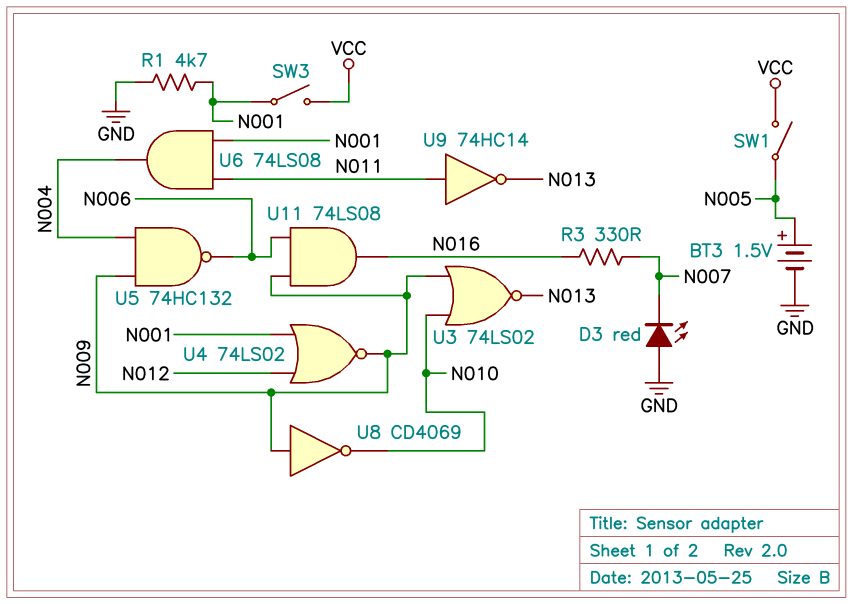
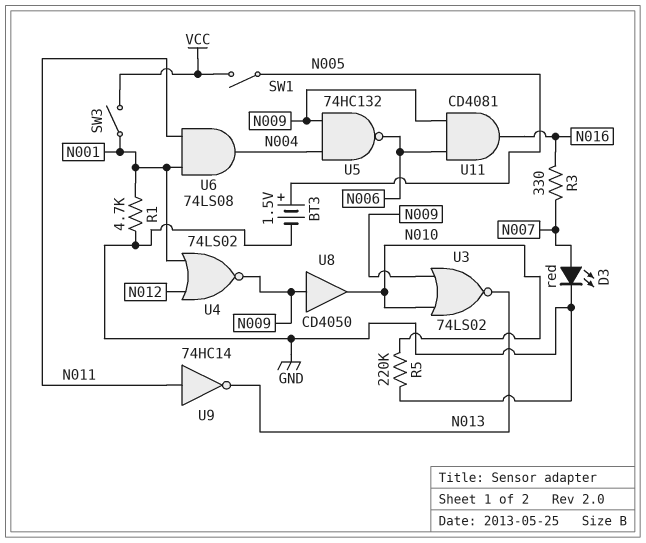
D3: LED red (A GND, K N007) -> LED red (A N007, K GND)
R5: none -> 220k (GND, N010)
U8: NOT CD4069 (in N009, out N010) -> buffer CD4050 (in N009, out N010)
U11: AND 74LS08 (in N006, in N009, out N016) -> AND CD4081 (in N006, in N009, out N016)

